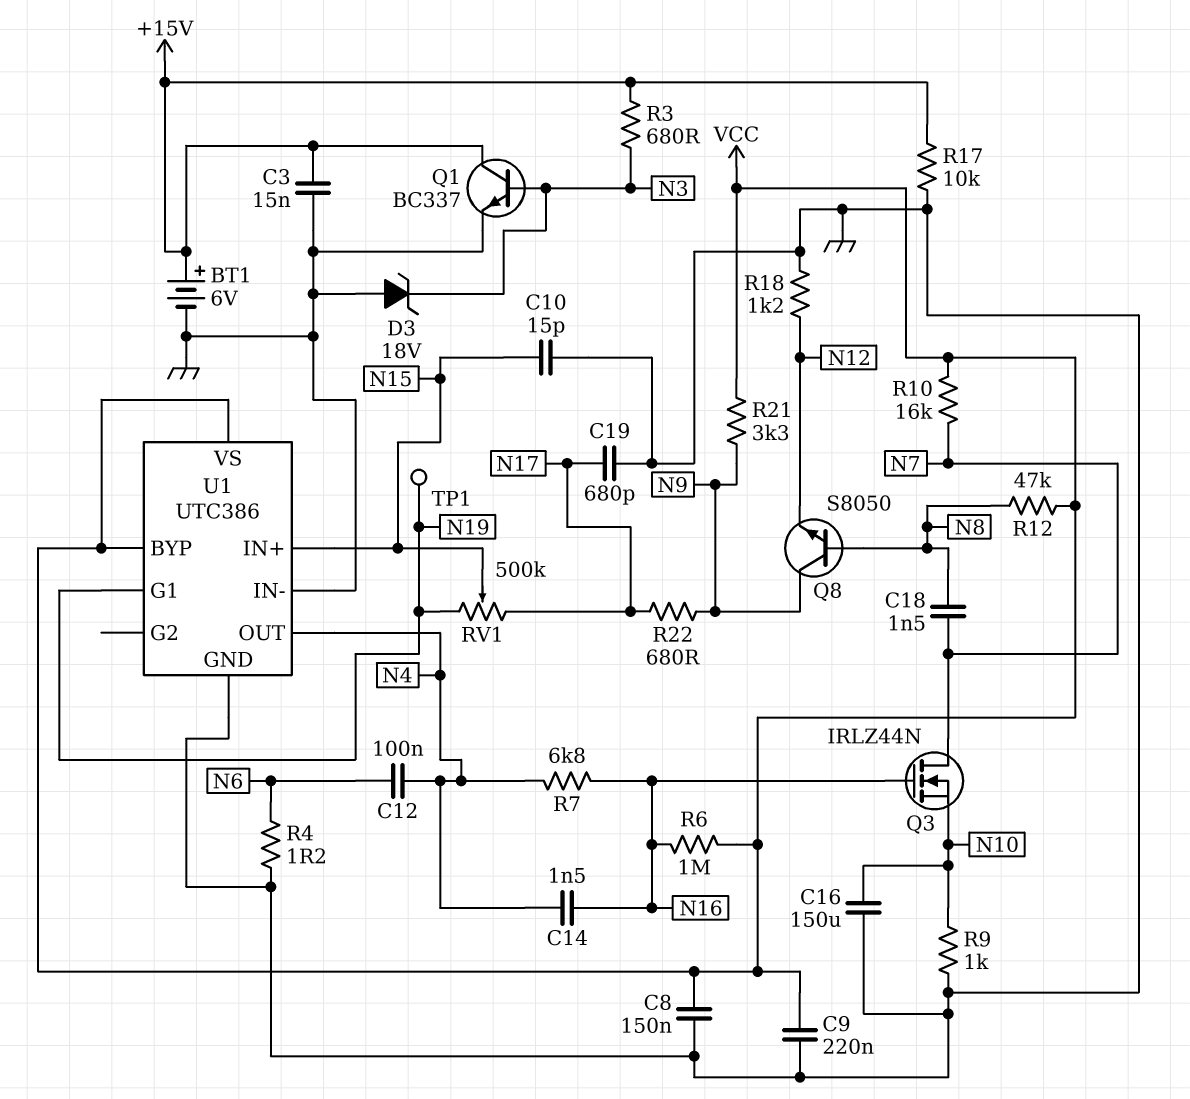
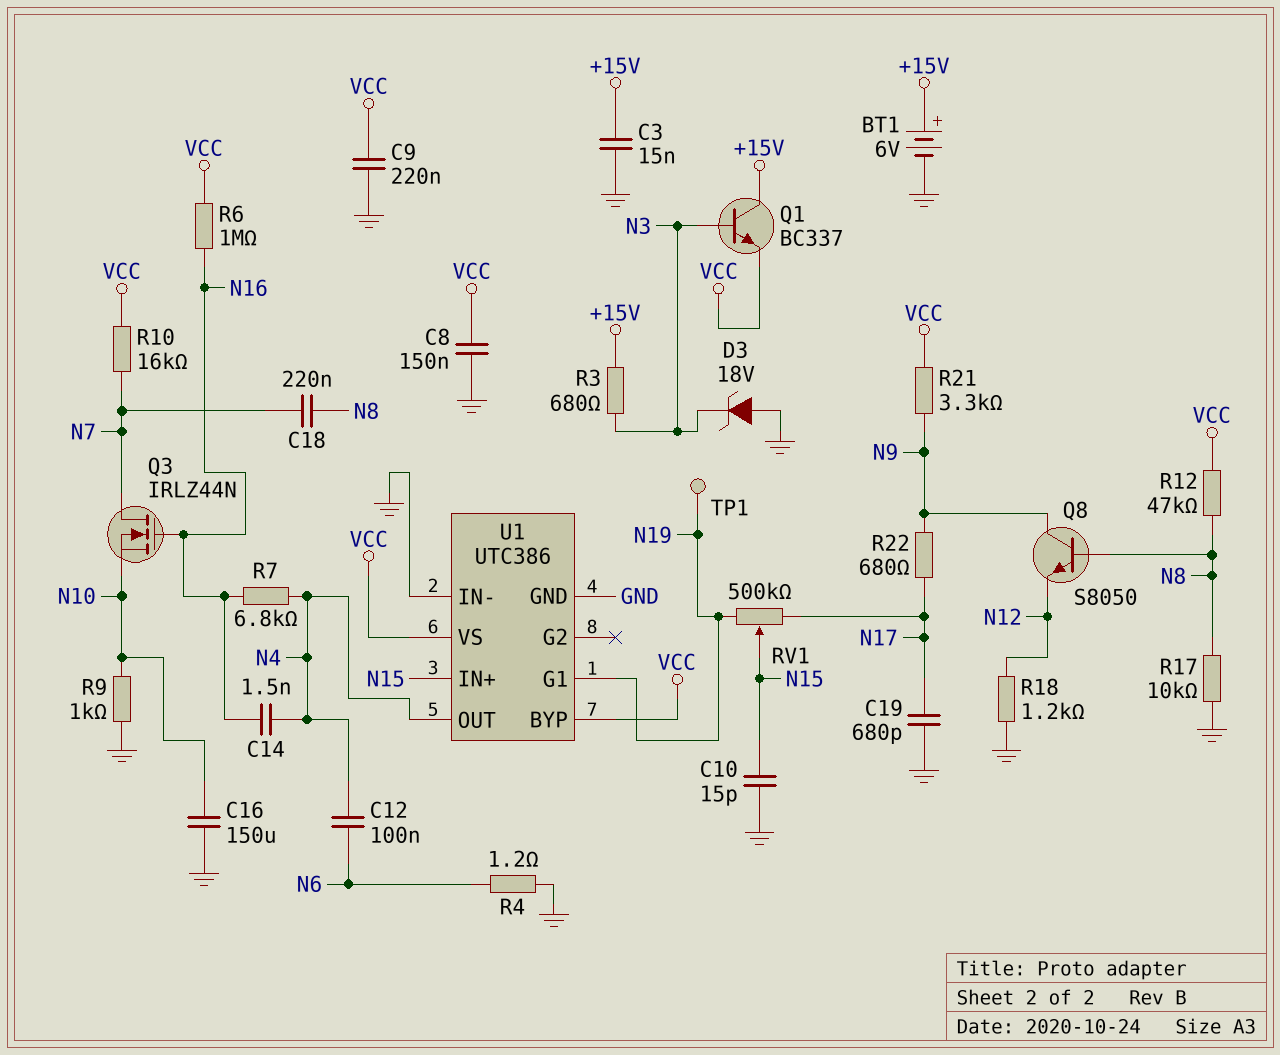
C18: 1.5nF (N7, N8) -> 220nF (N7, N8)
Q1: NPN BC337 (B N3, C +15V, E GND) -> NPN BC337 (B N3, C +15V, E VCC)
R17: 10k (+15V, GND) -> 10k (GND, N8)

